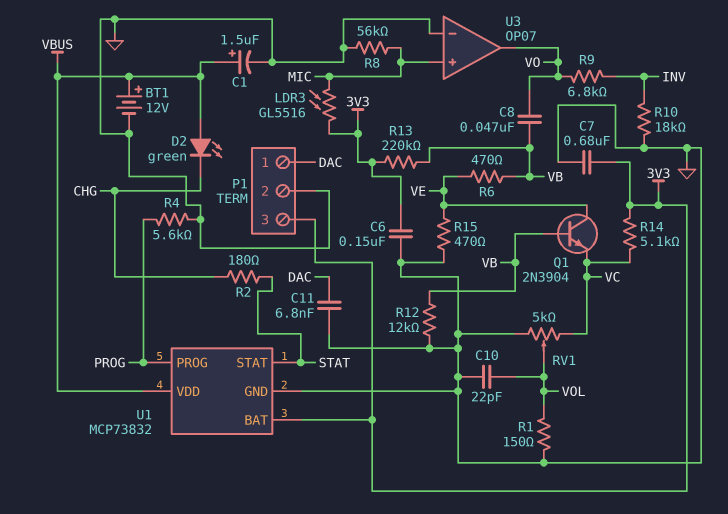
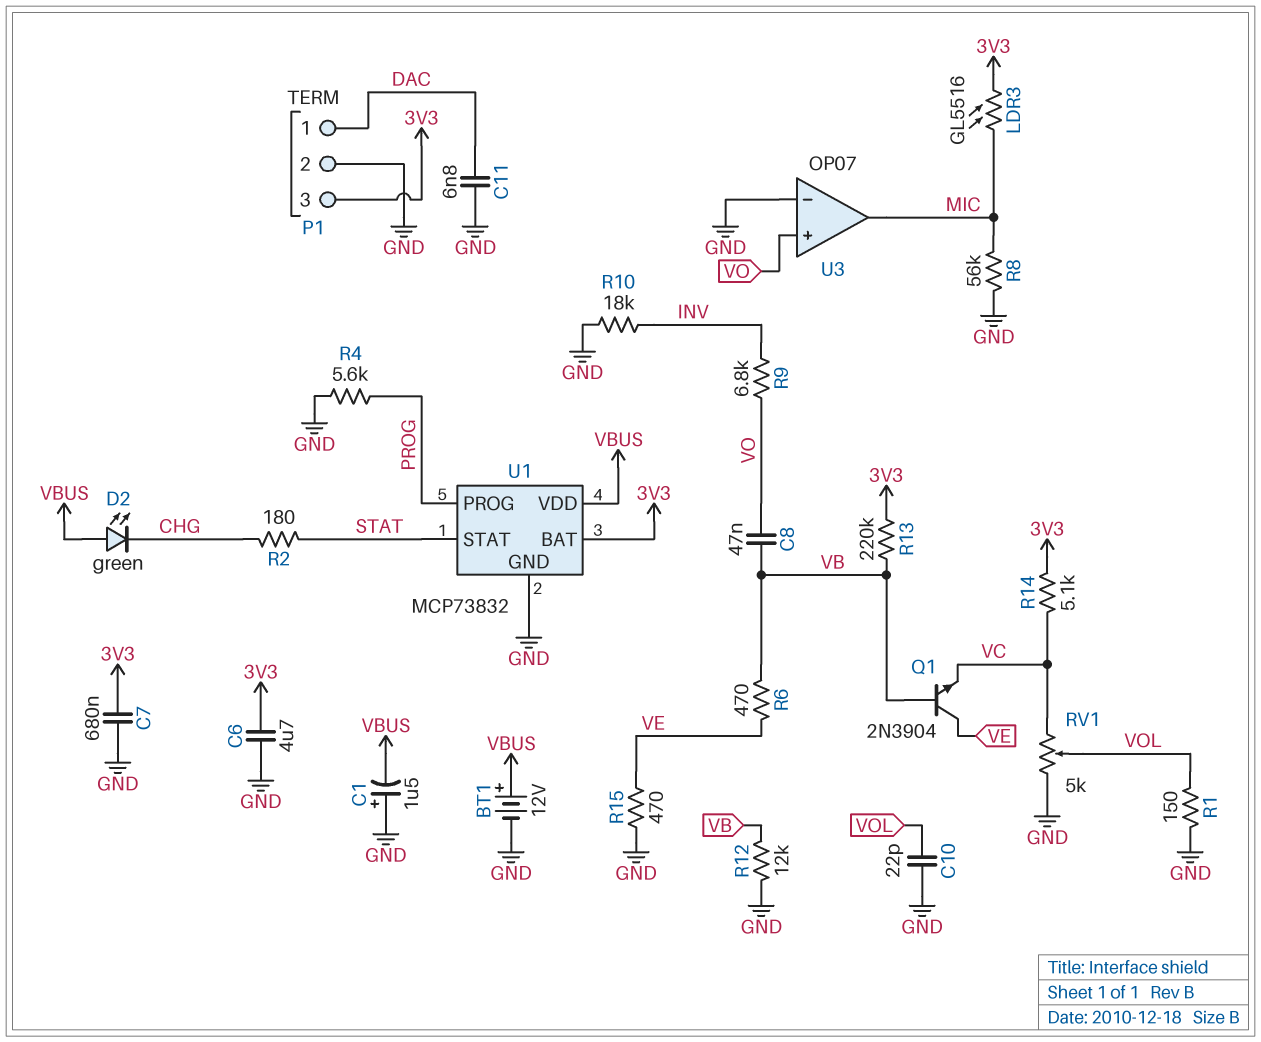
C1: 1.5uF (plus VBUS, minus GND) -> 1.5uF (plus GND, minus VBUS)
C6: 150nF (3V3, GND) -> 4.7uF (3V3, GND)
U3 pin in+: MIC -> VO
U3 pin out: VO -> MIC

